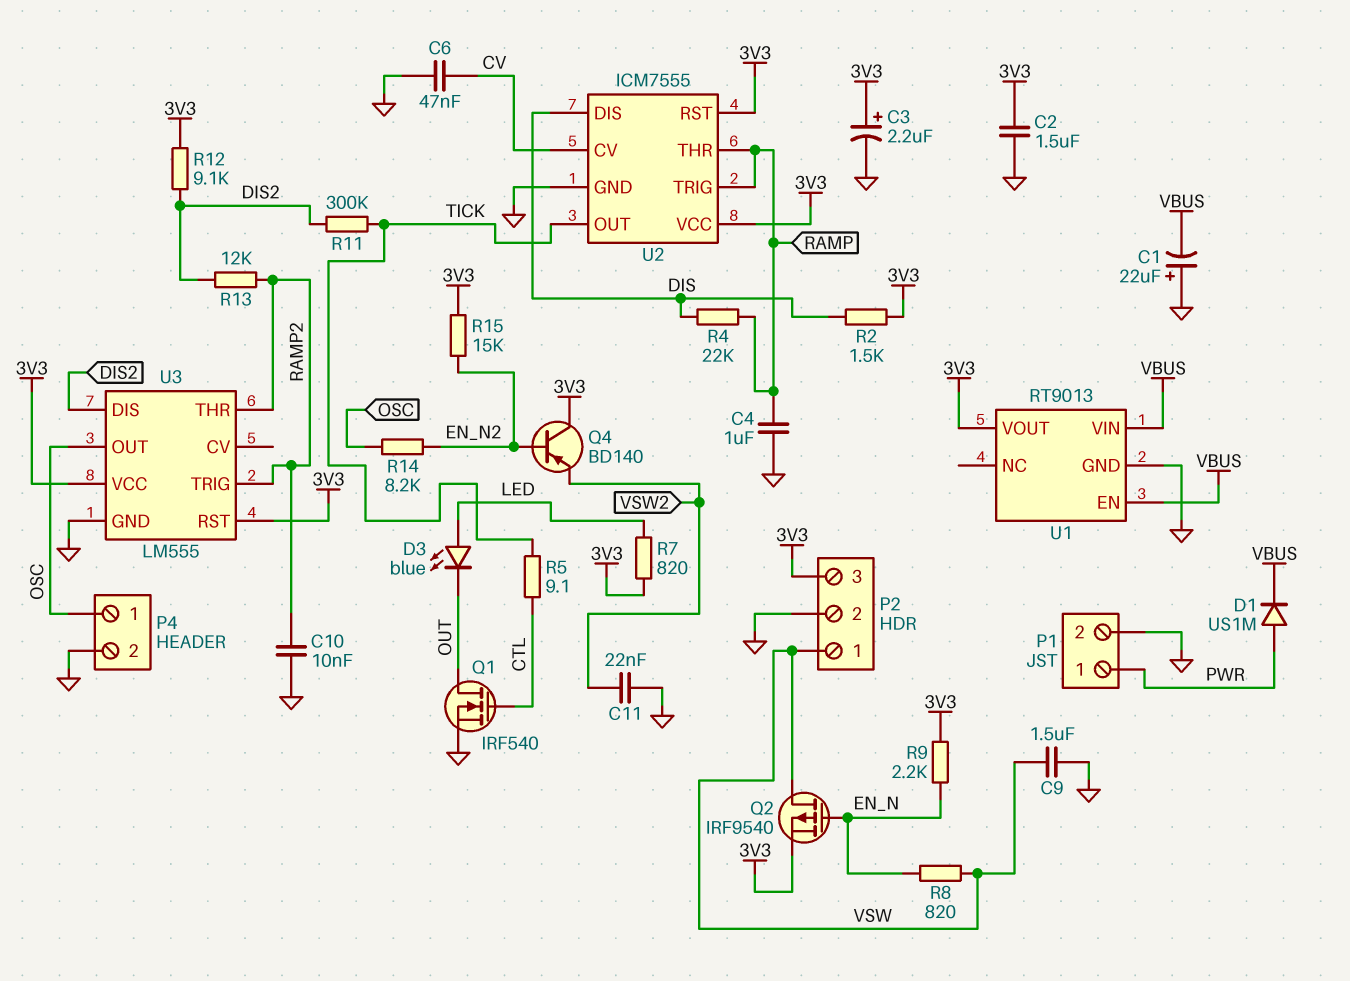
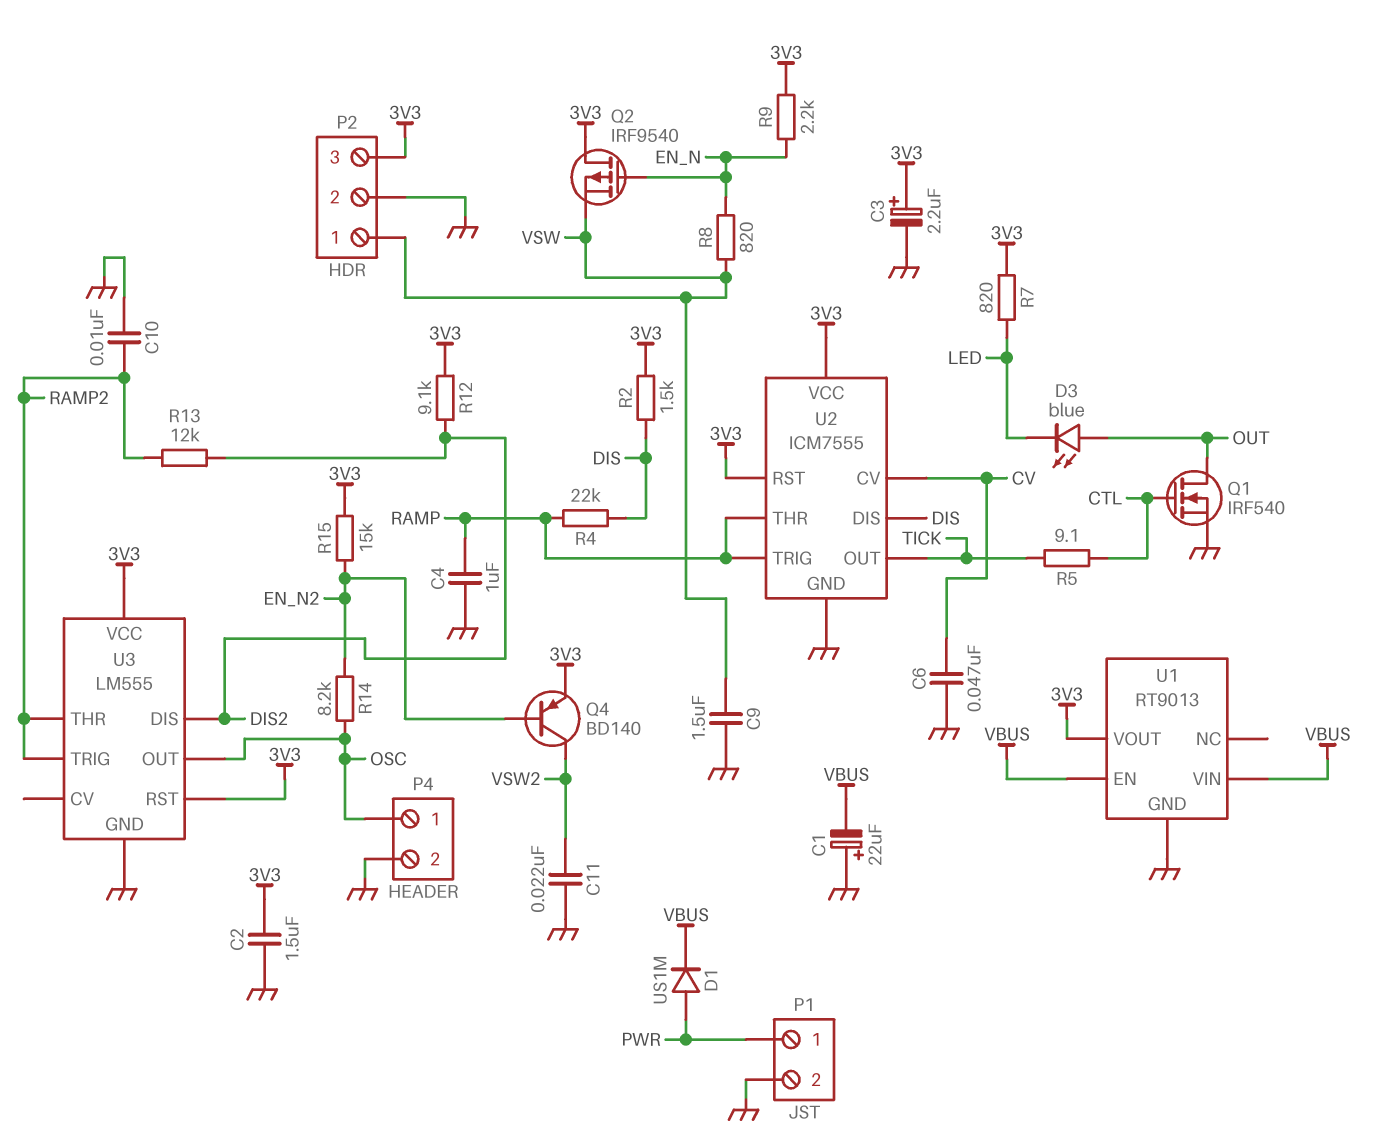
D3: LED blue (A LED, K OUT) -> LED blue (A OUT, K LED)
Q2: PMOS IRF9540 (G EN_N, D VSW, S 3V3) -> PMOS IRF9540 (G EN_N, D 3V3, S VSW)
Q4: PNP BD140 (B EN_N2, C 3V3, E VSW2) -> PNP BD140 (B EN_N2, C VSW2, E 3V3)
R11: 300k (DIS2, TICK) -> none

